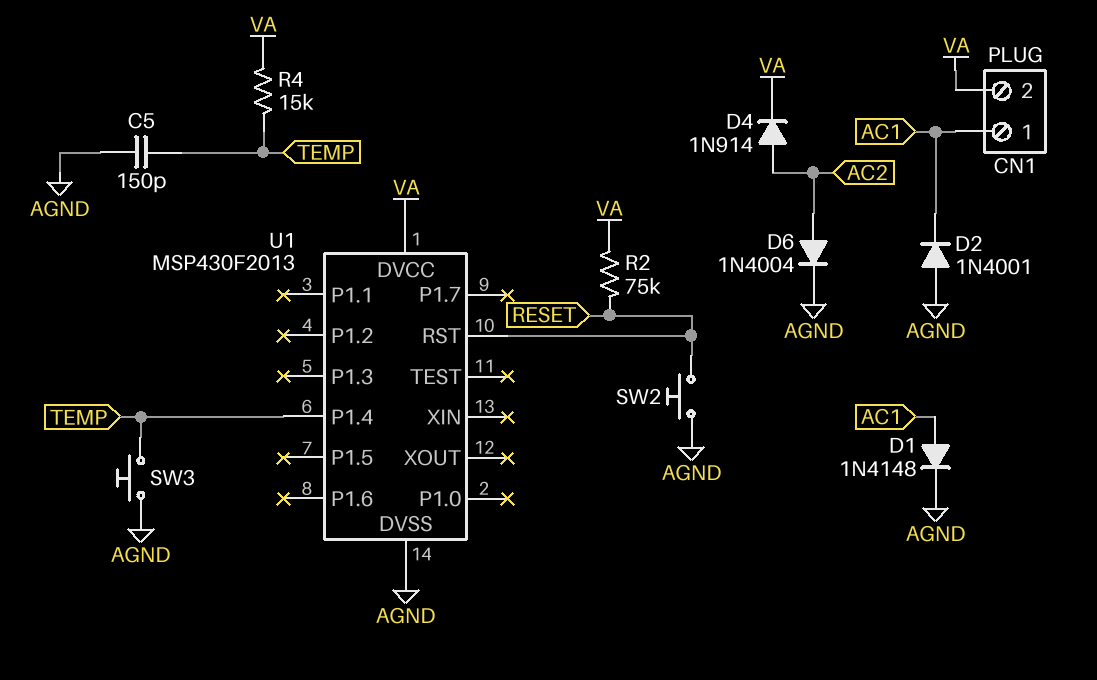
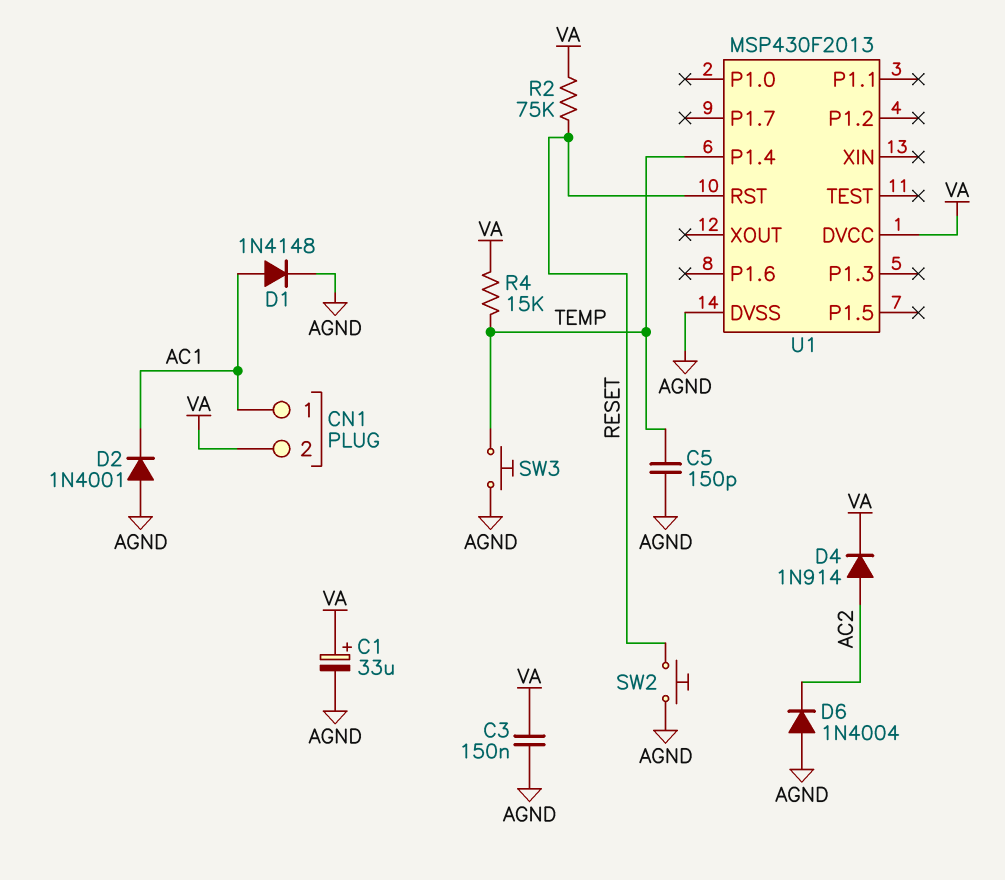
C1: none -> 33uF (plus VA, minus AGND)
C3: none -> 150nF (AGND, VA)
D6: diode 1N4004 (A AC2, K AGND) -> diode 1N4004 (A AGND, K AC2)

